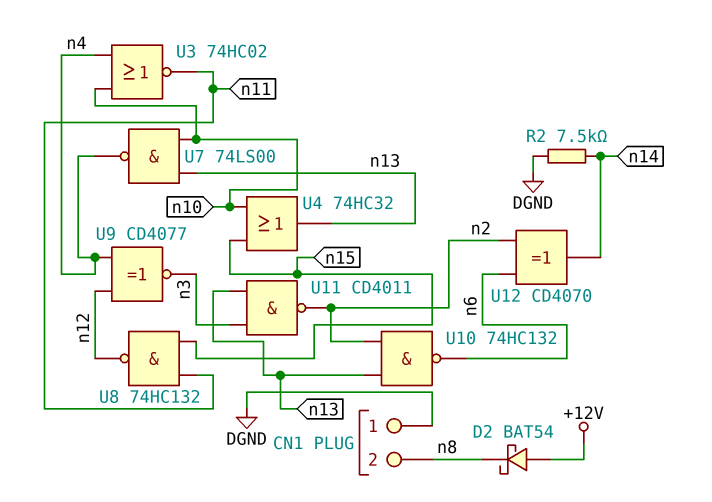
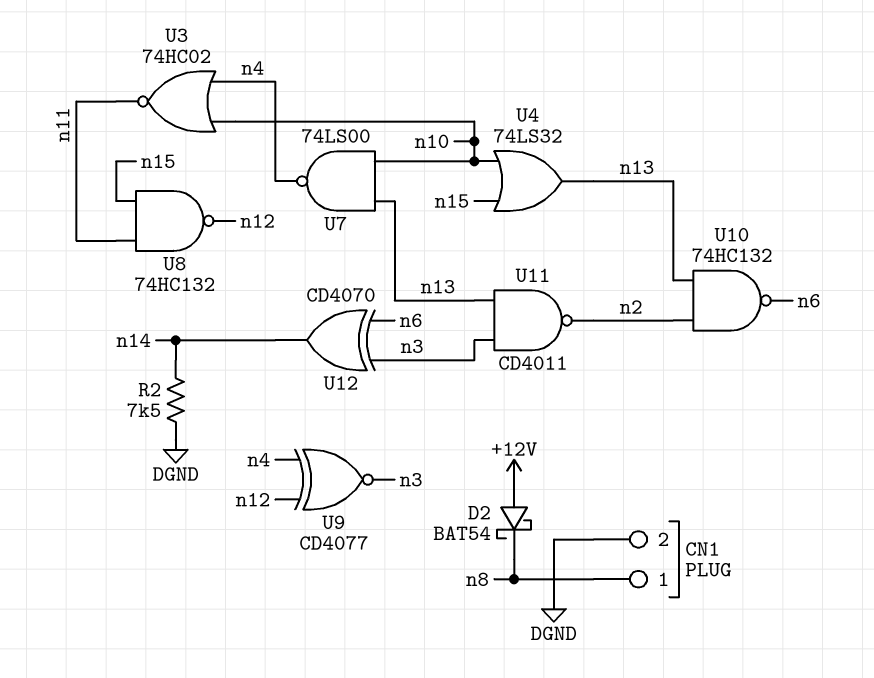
CN1 pin 1: DGND -> n8
CN1 pin 2: n8 -> DGND
U4: OR 74HC32 (in n10, in n15, out n13) -> OR 74LS32 (in n10, in n15, out n13)
U12: XOR CD4070 (in n2, in n6, out n14) -> XOR CD4070 (in n3, in n6, out n14)

